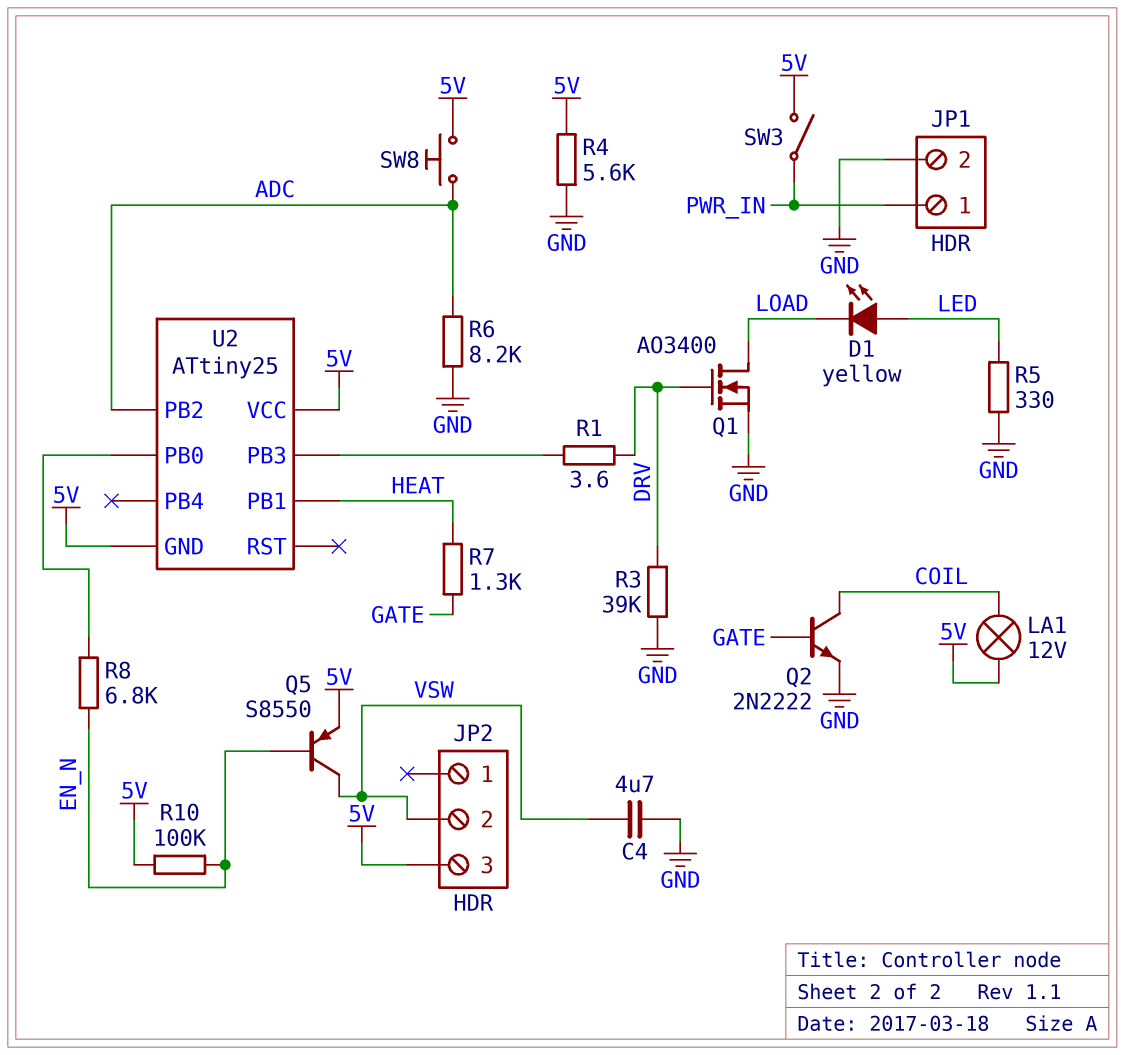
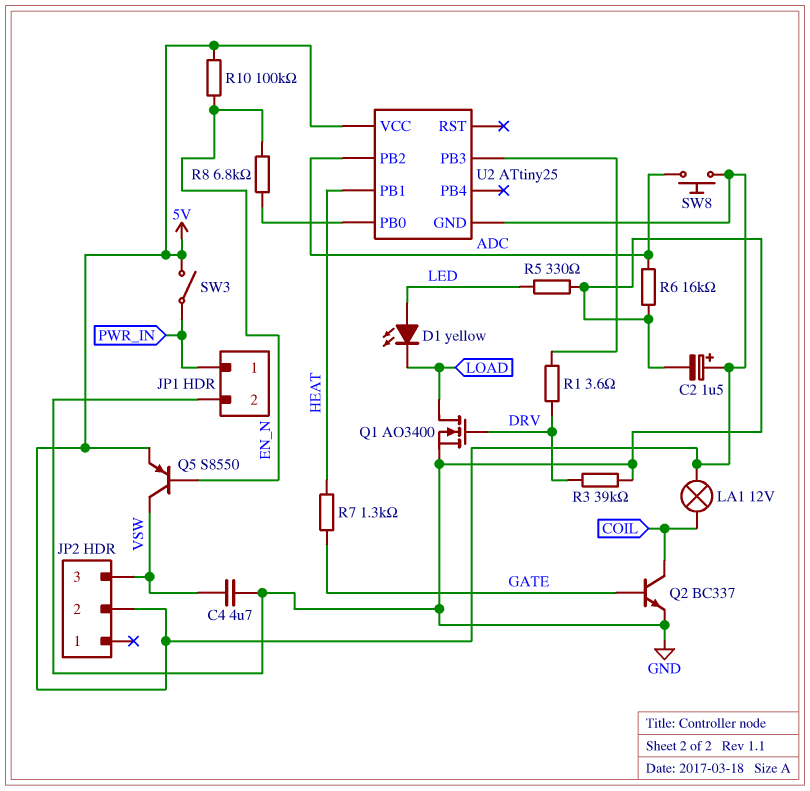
C2: none -> 1.5uF (plus 5V, minus GND)
JP2 pin 2: VSW -> 5V
JP2 pin 3: 5V -> VSW
Q2: NPN 2N2222 (B GATE, C COIL, E GND) -> NPN BC337 (B GATE, C COIL, E GND)
R4: 5.6k (5V, GND) -> none
R6: 8.2k (ADC, GND) -> 16k (ADC, GND)

